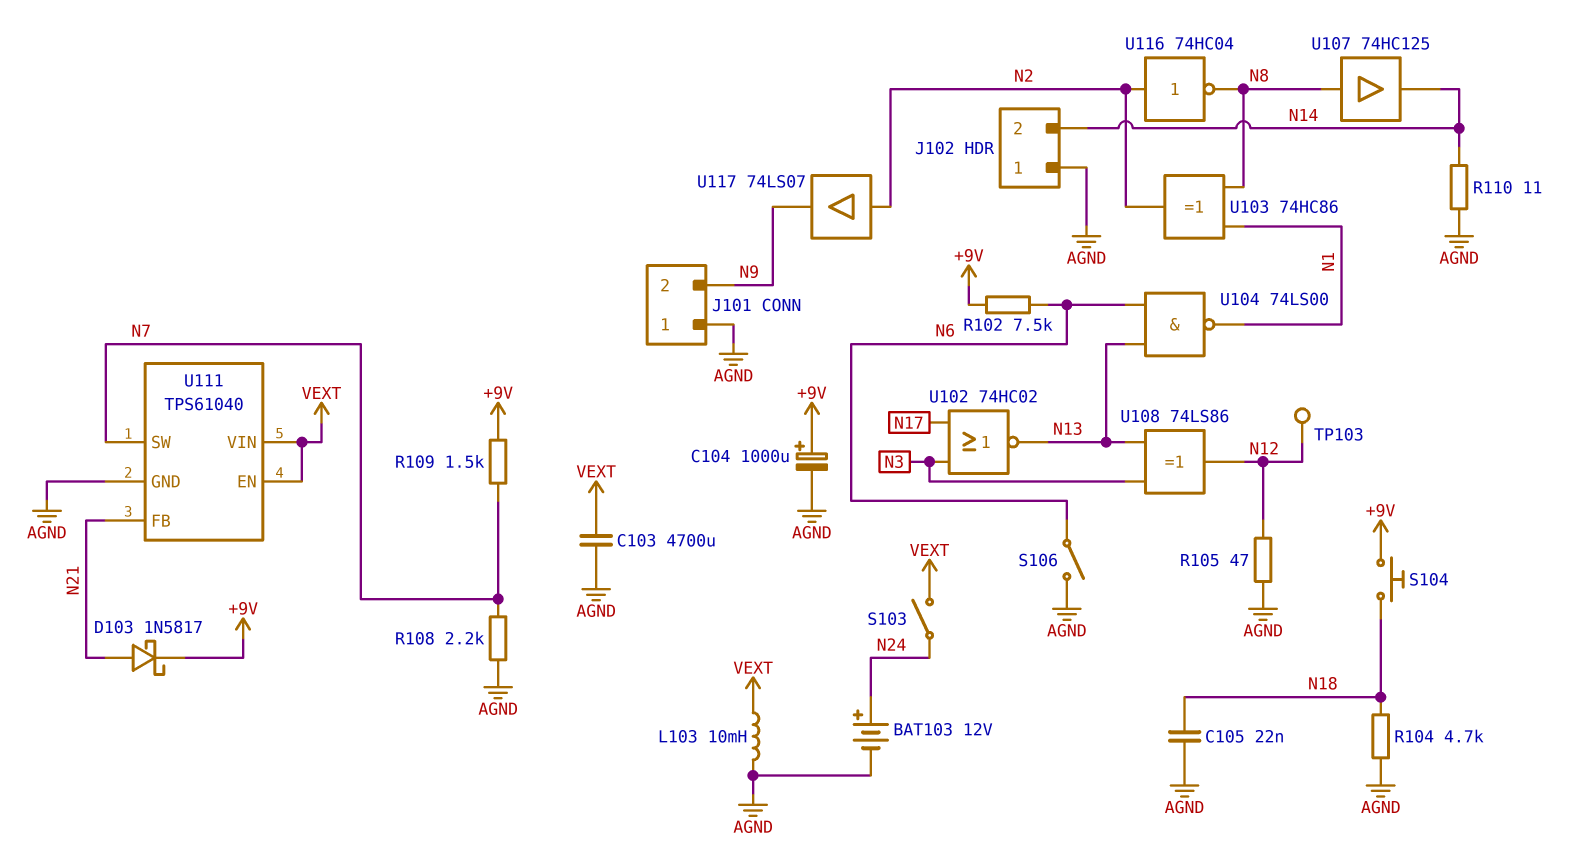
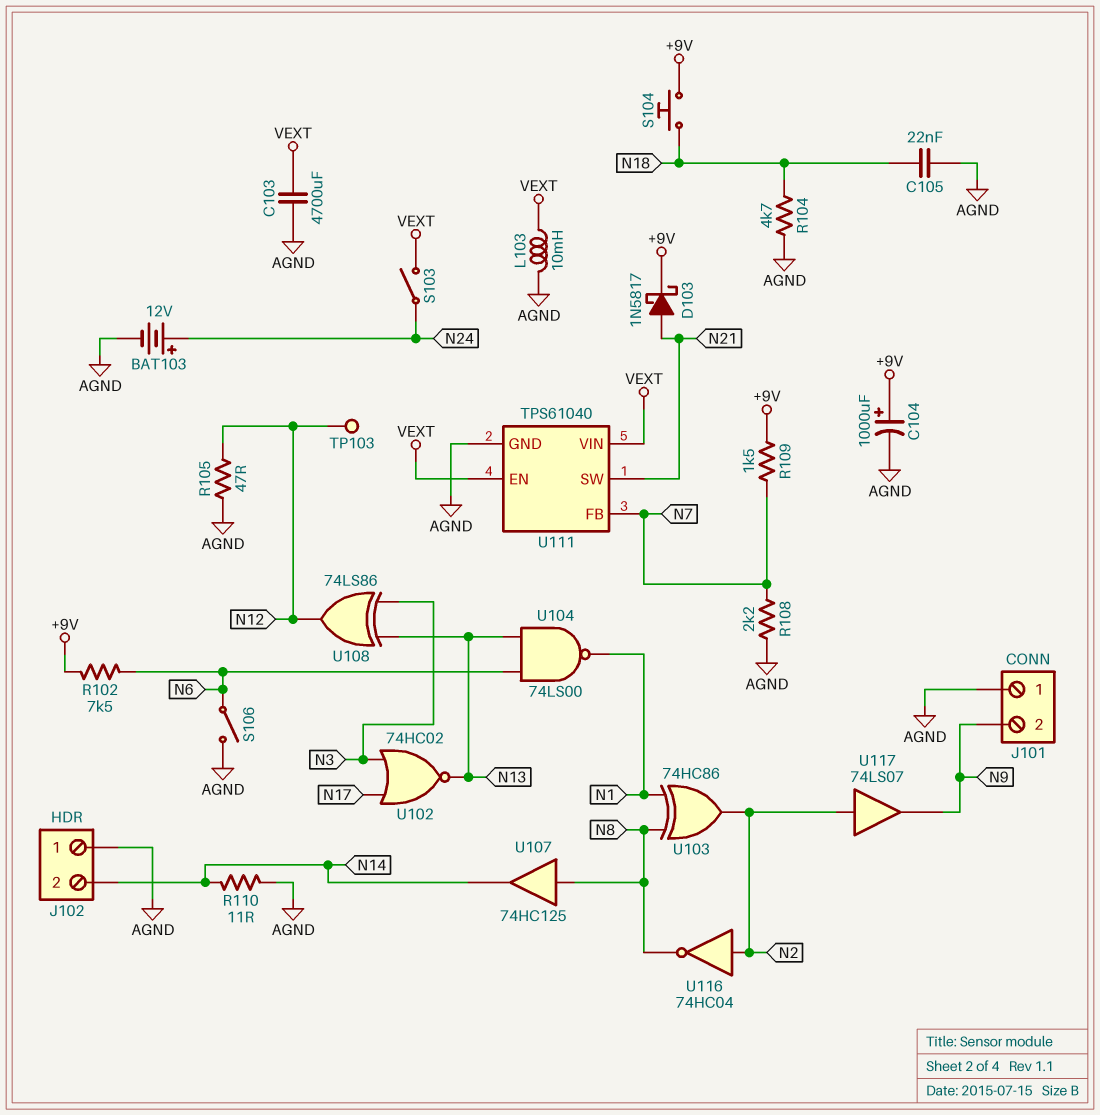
U111 pin FB: N21 -> N7
U111 pin SW: N7 -> N21

